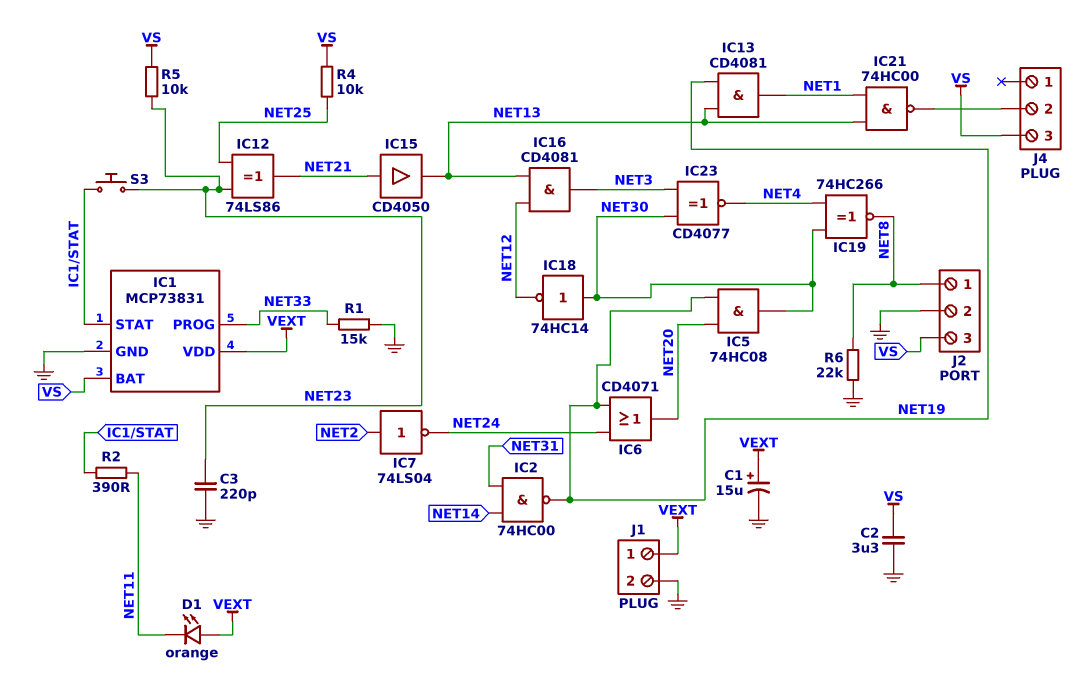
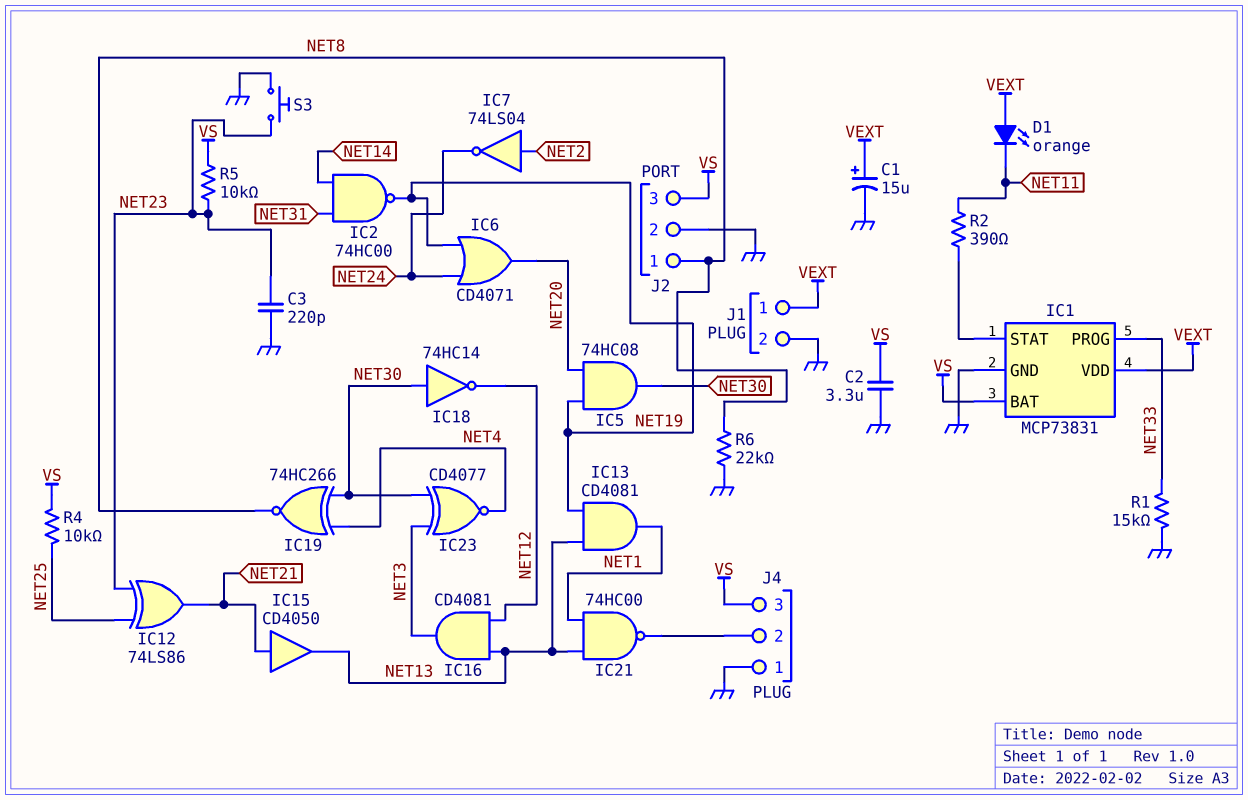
J4 pin 1: none -> GND
S3: button (IC1/STAT, NET23) -> button (GND, NET23)

